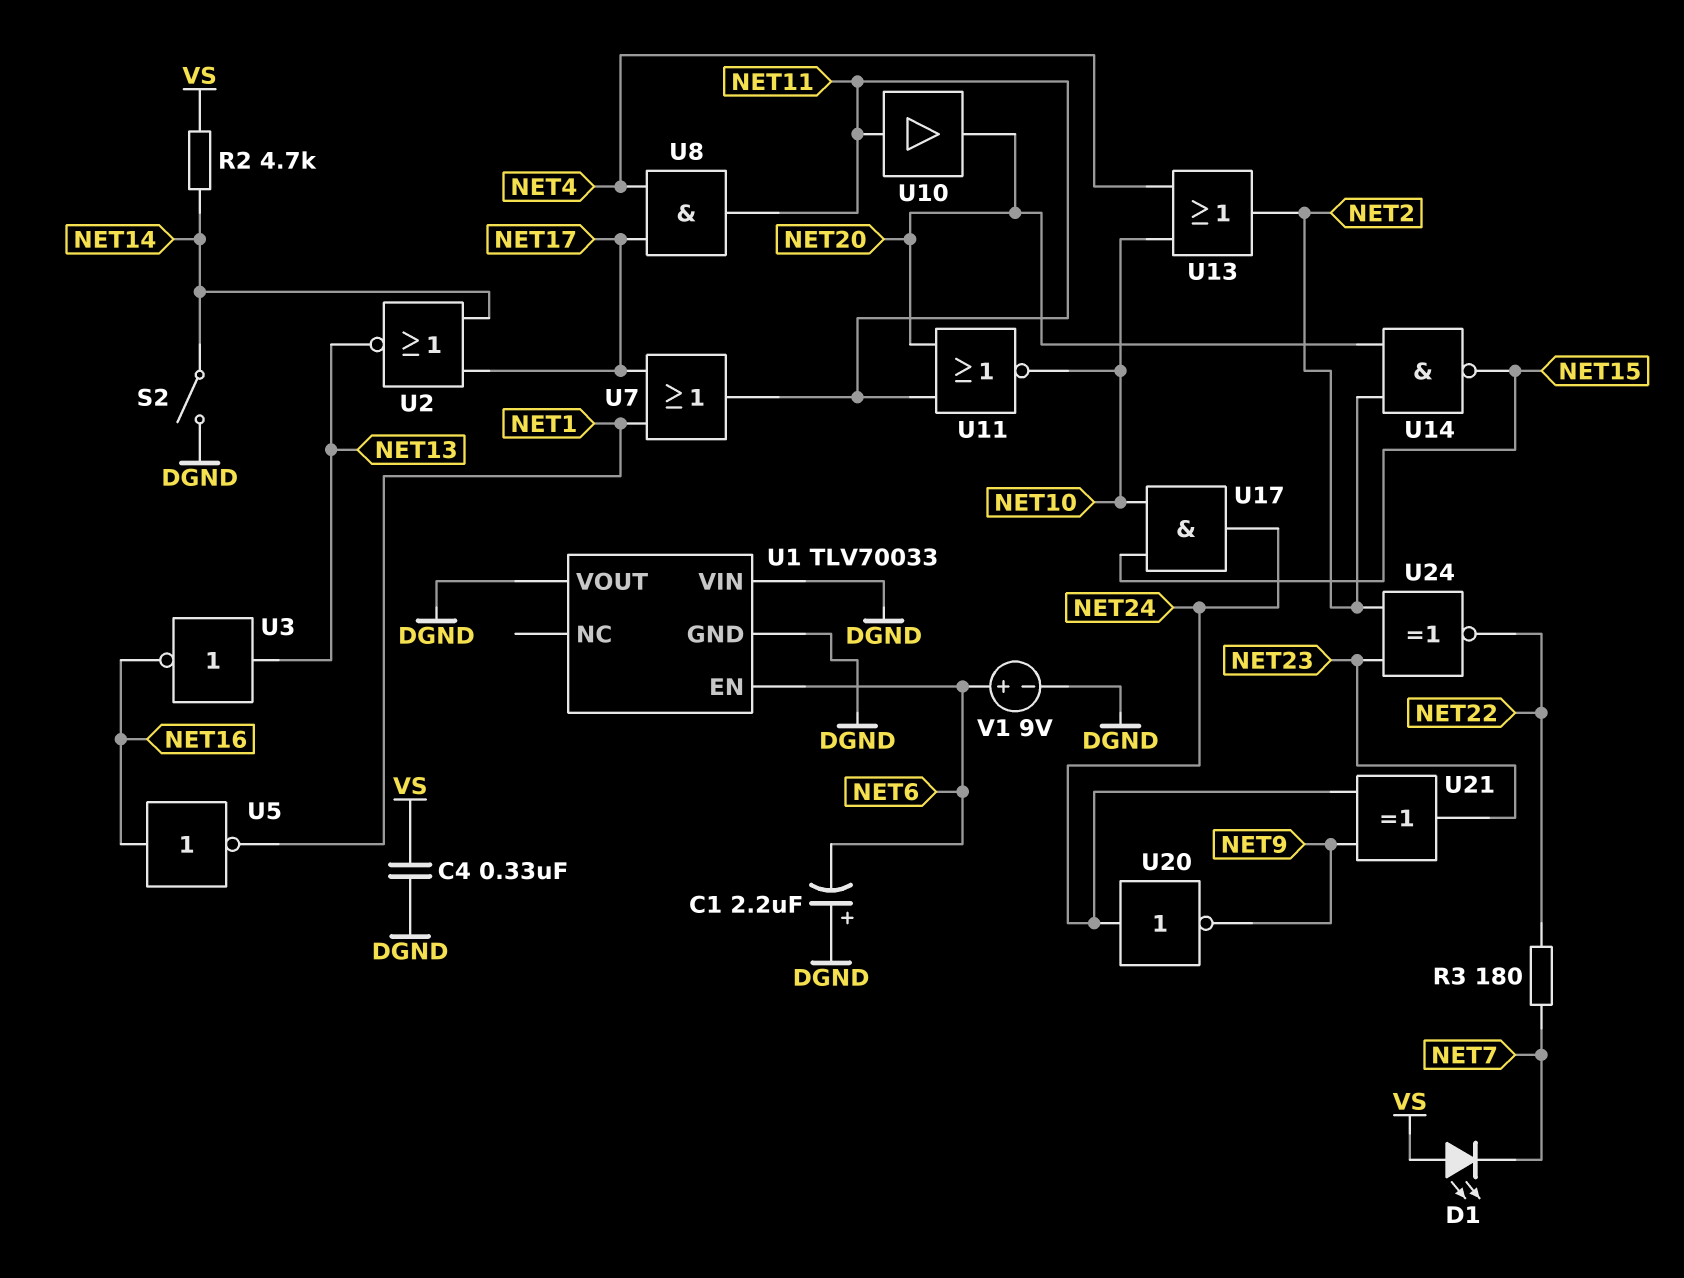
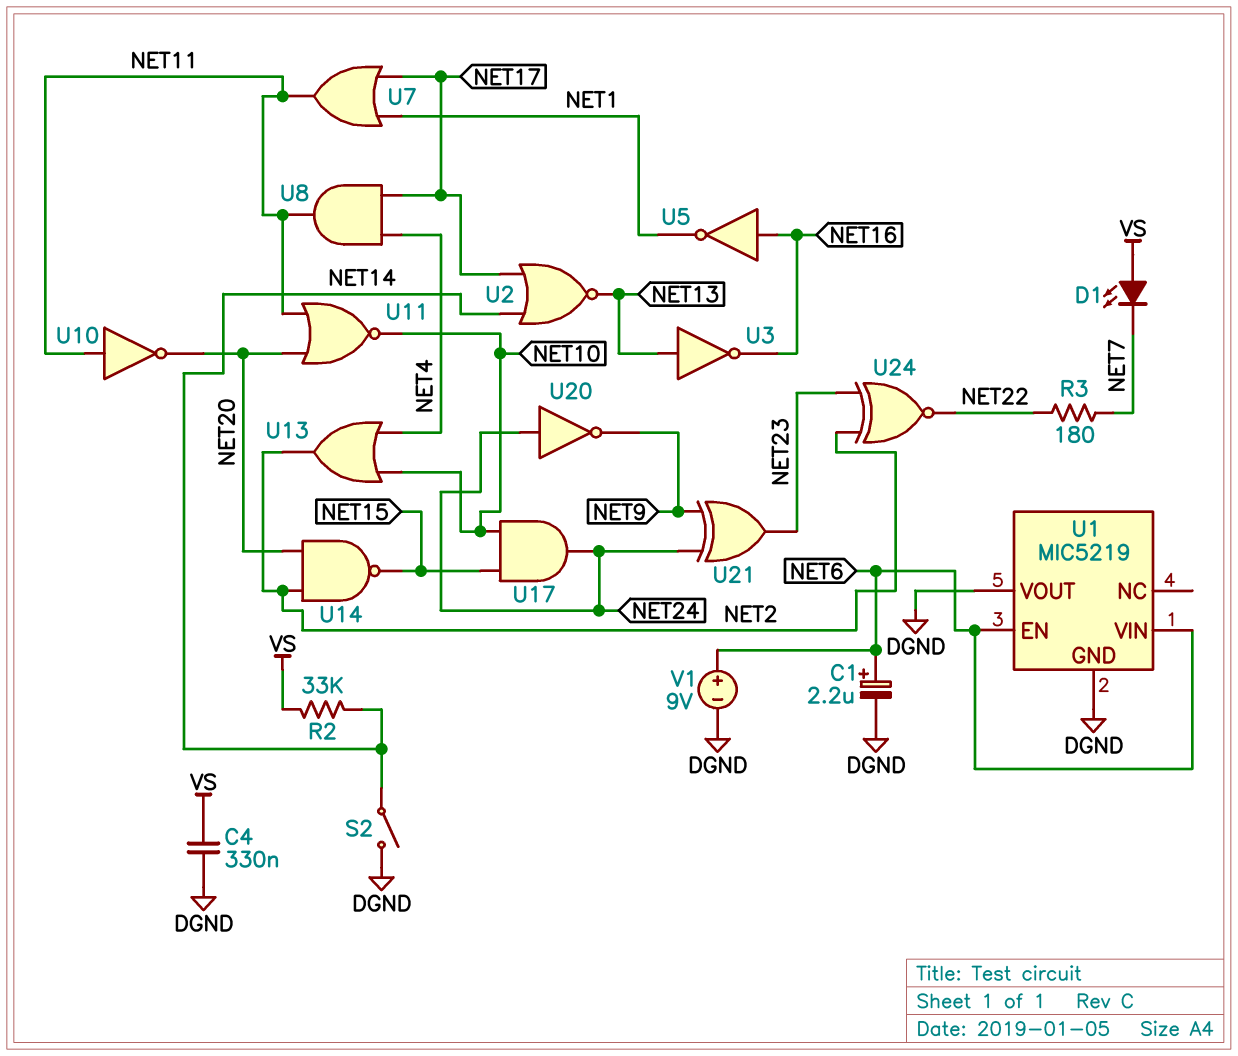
C1: 2.2uF (plus DGND, minus NET6) -> 2.2uF (plus NET6, minus DGND)
R2: 4.7k (NET14, VS) -> 33k (NET14, VS)
U1: TLV70033 -> MIC5219
U1 pin VIN: DGND -> NET6
U10: buffer (in NET11, out NET20) -> NOT (in NET11, out NET20)

